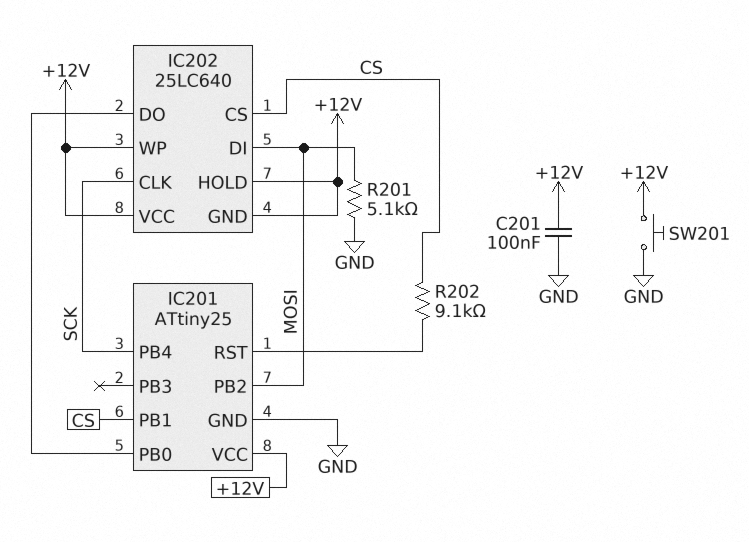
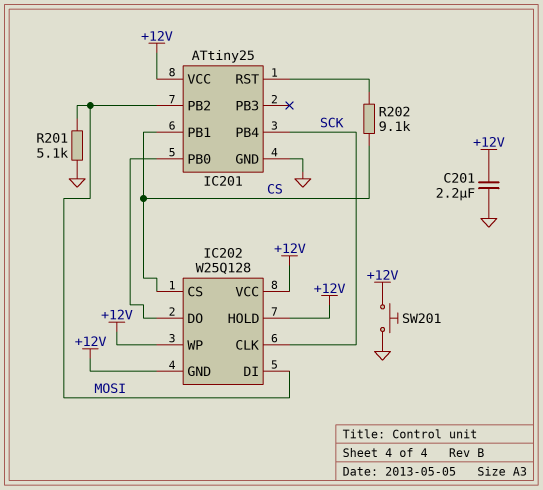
C201: 100nF (+12V, GND) -> 2.2uF (+12V, GND)
IC202: 25LC640 -> W25Q128

